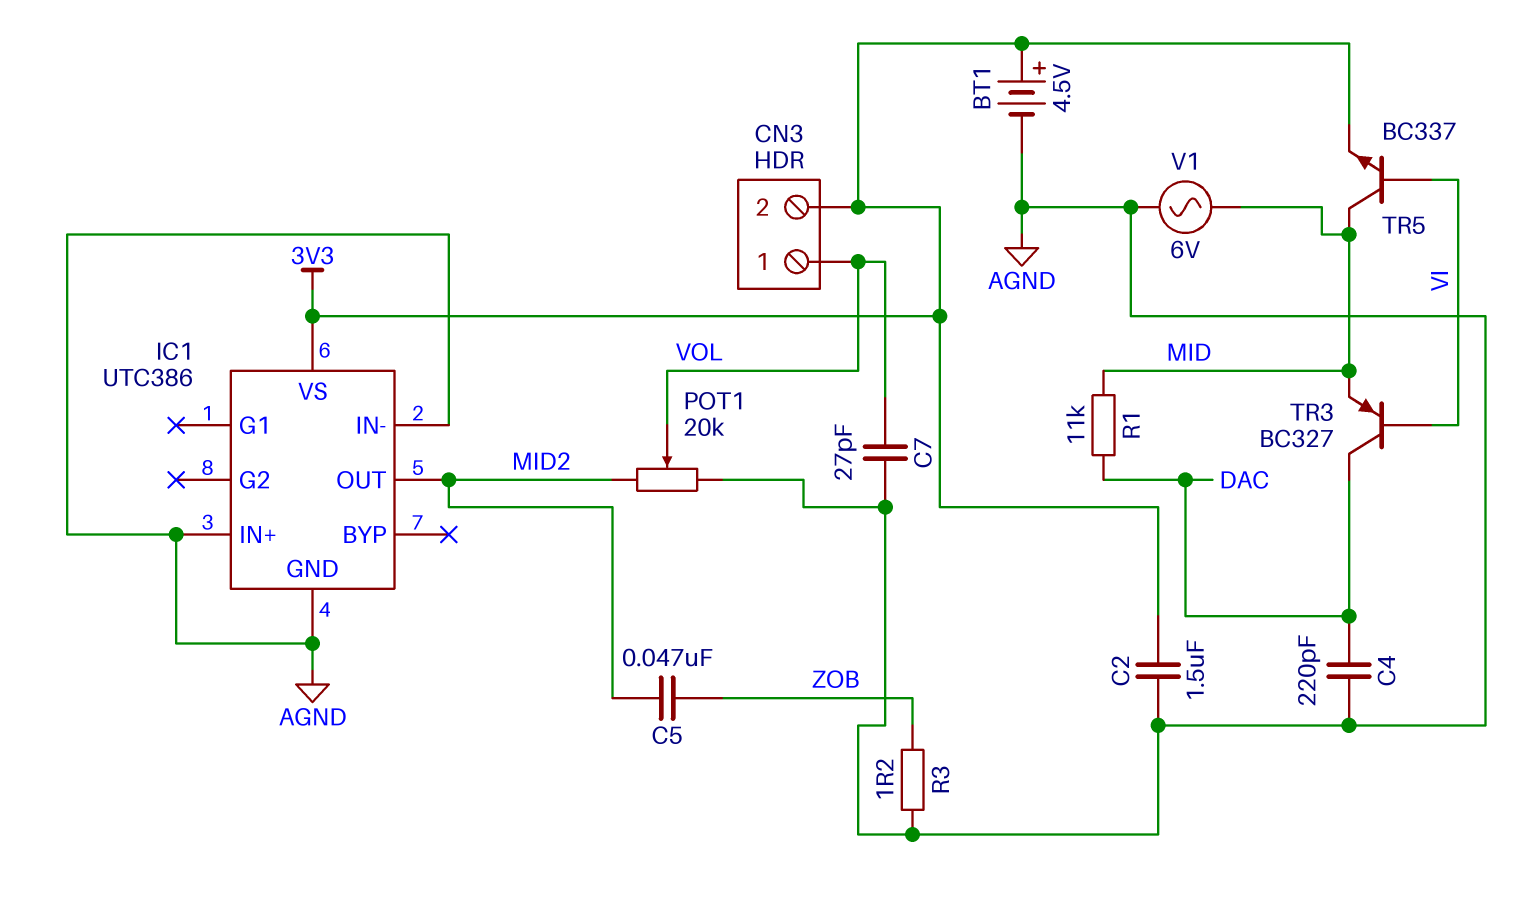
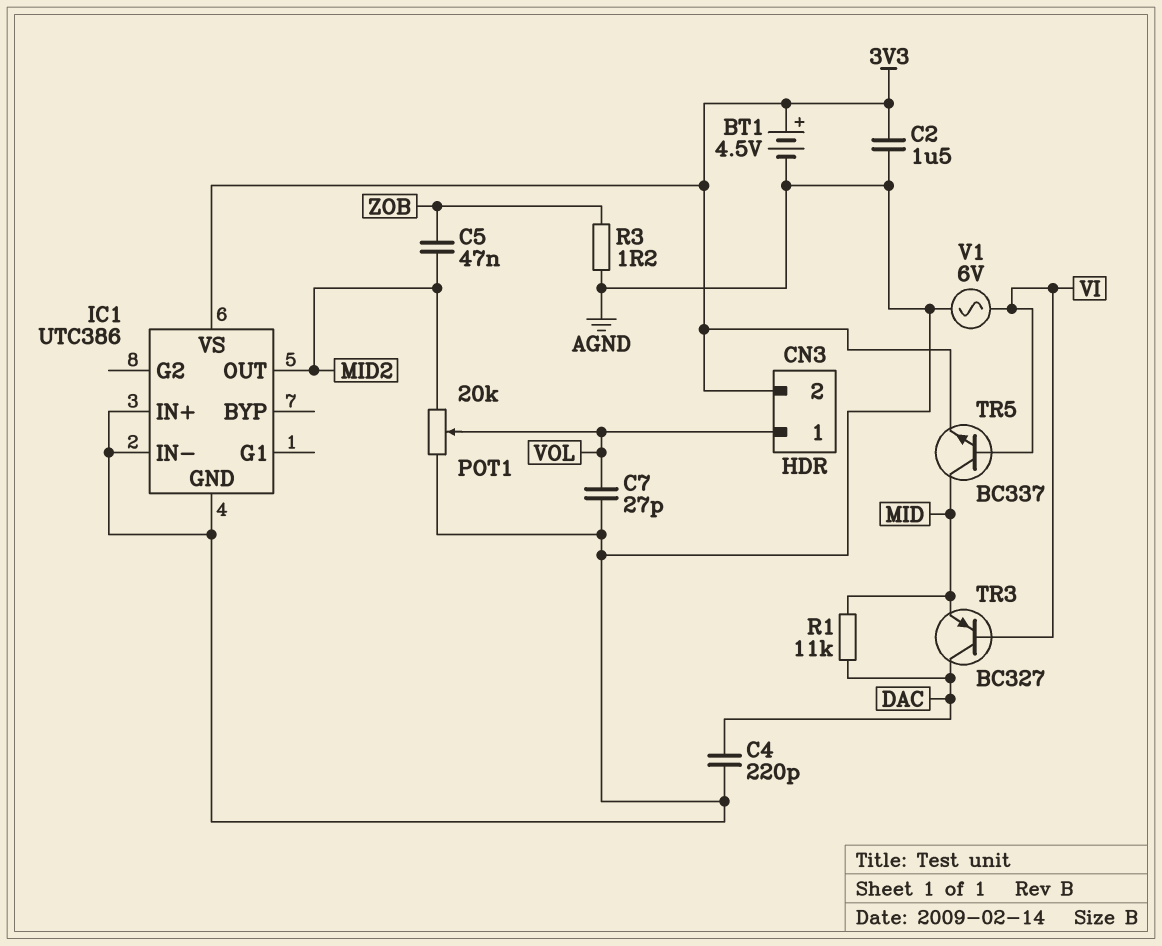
V1: AC 6V (AGND, MID) -> AC 6V (AGND, VI)

